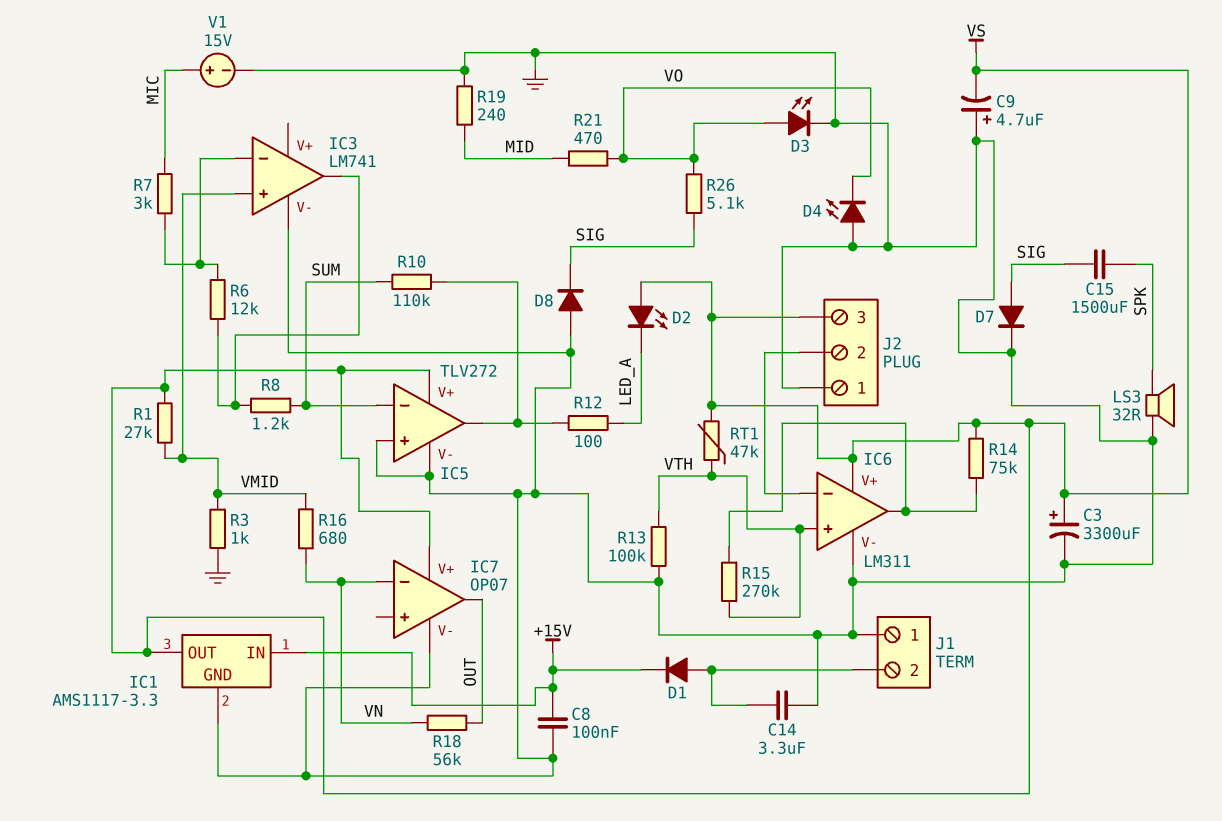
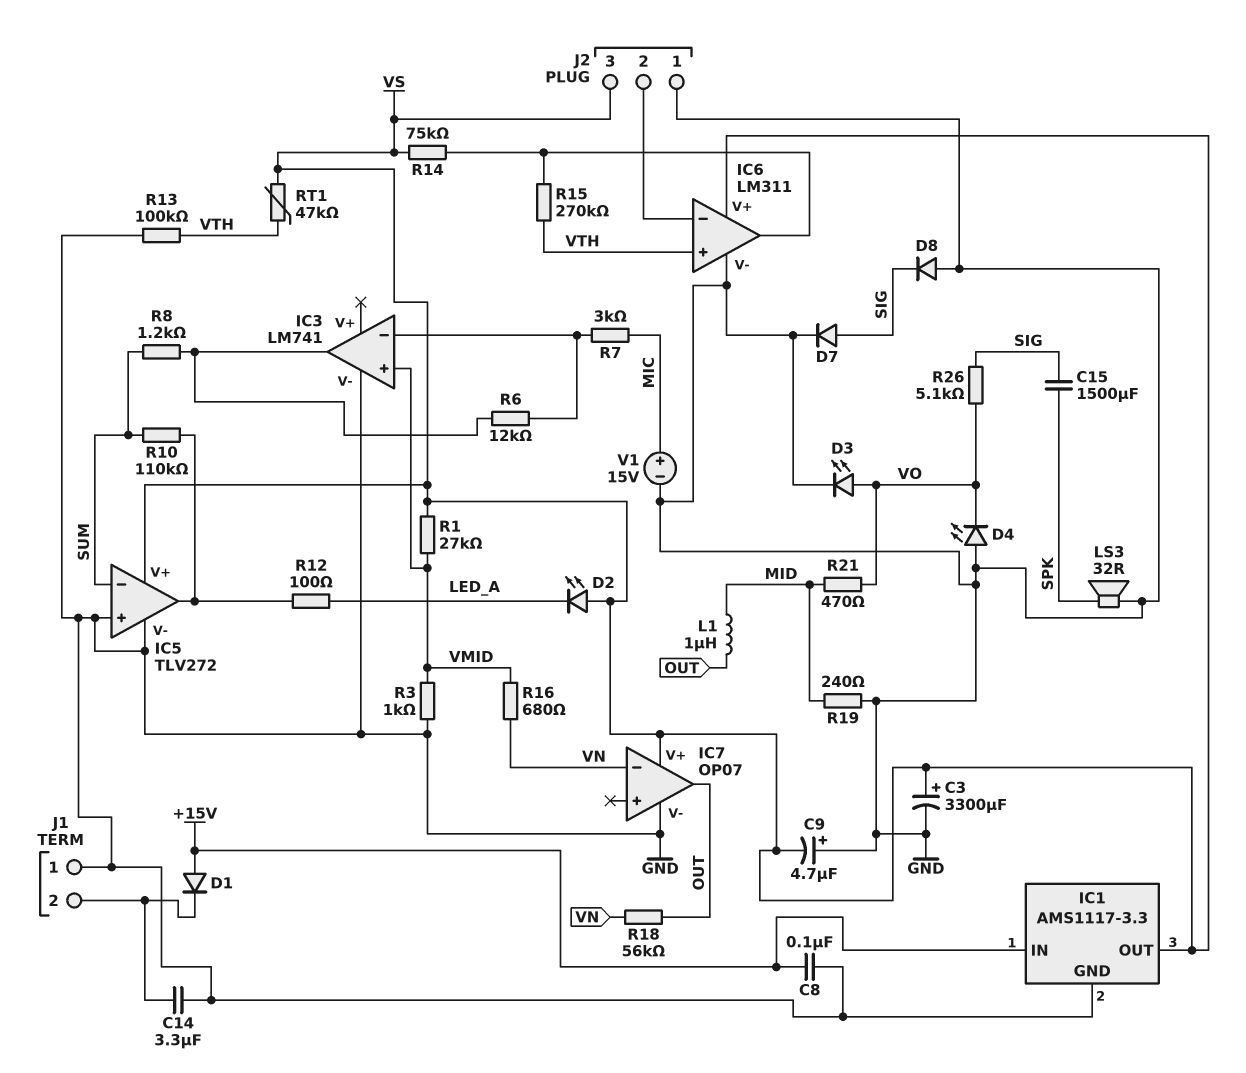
D1: diode (A J1/2, K +15V) -> diode (A +15V, K J1/2)
L1: none -> 1uH (MID, OUT)

